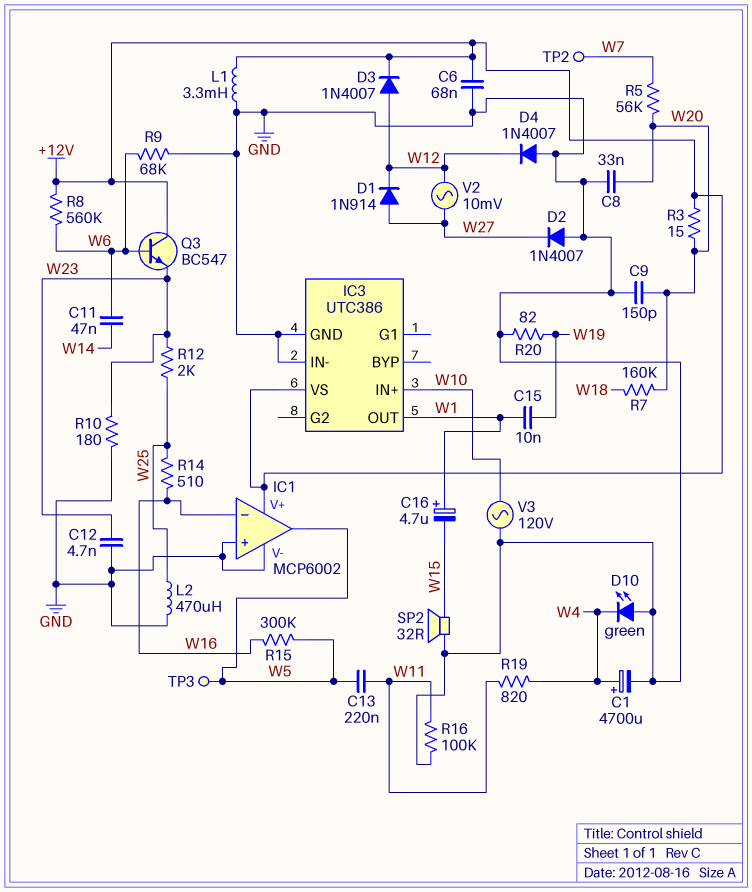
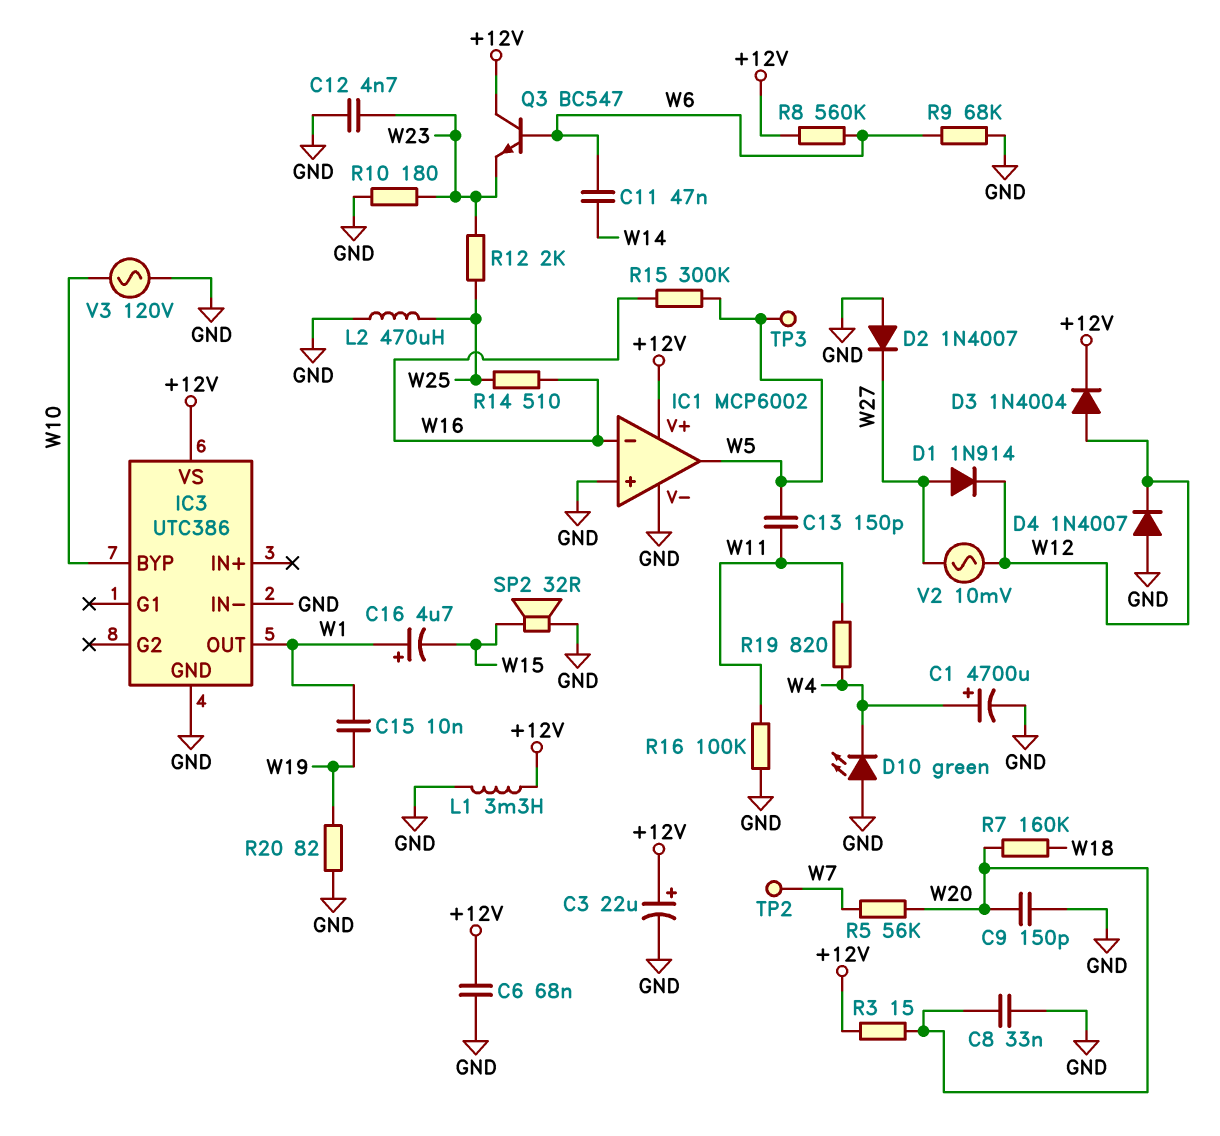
C3: none -> 22uF (plus +12V, minus GND)
C13: 220nF (W5, W11) -> 150pF (W5, W11)
D3: diode 1N4007 (A W12, K +12V) -> diode 1N4004 (A W12, K +12V)
IC3 pin BYP: none -> W10
IC3 pin IN+: W10 -> none

